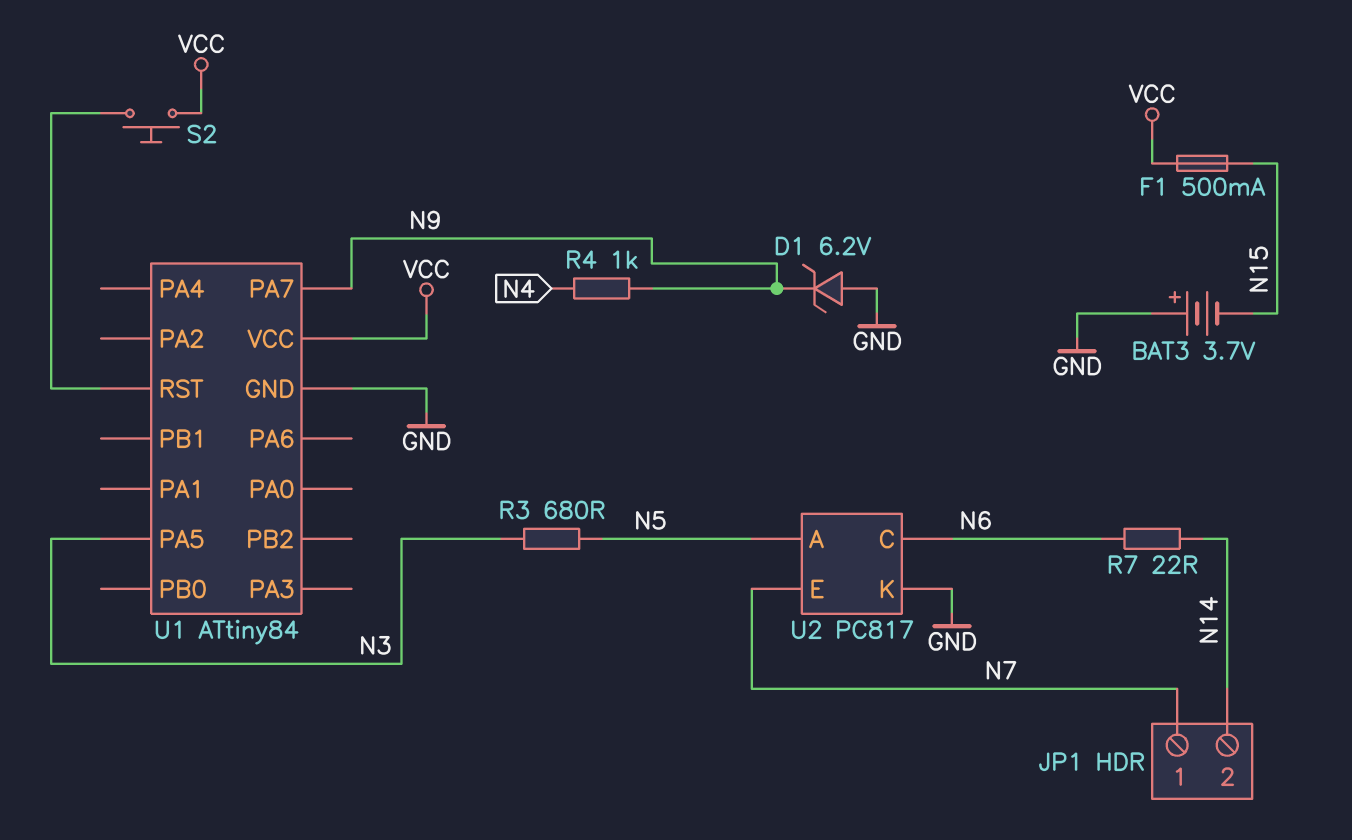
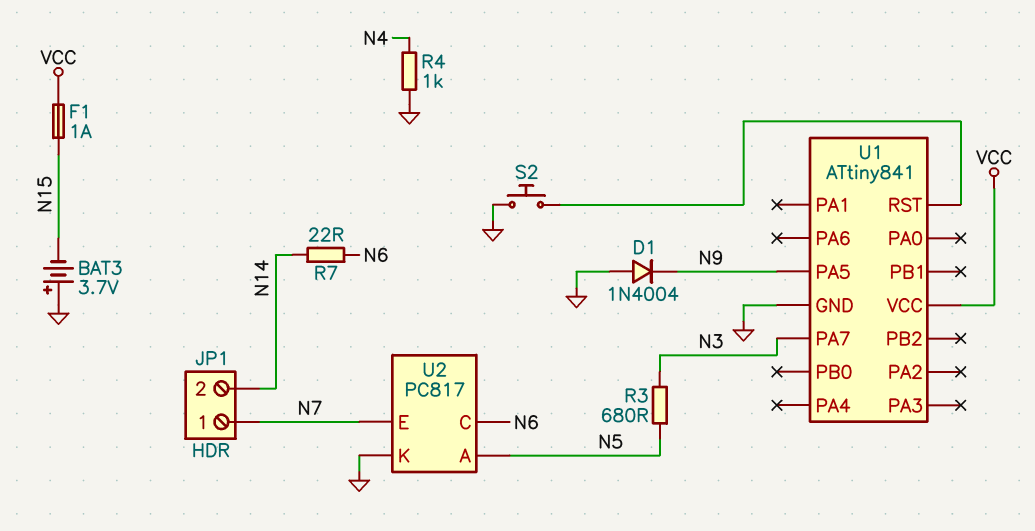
D1: zener 6.2V (A GND, K N9) -> diode 1N4004 (A GND, K N9)
F1: 500mA (N15, VCC) -> 1A (N15, VCC)
R4: 1k (N4, N9) -> 1k (GND, N4)
S2: button (U1/RST, VCC) -> button (GND, U1/RST)
U1: ATtiny84 -> ATtiny841
U1 pin PA5: N3 -> N9
U1 pin PA7: N9 -> N3

